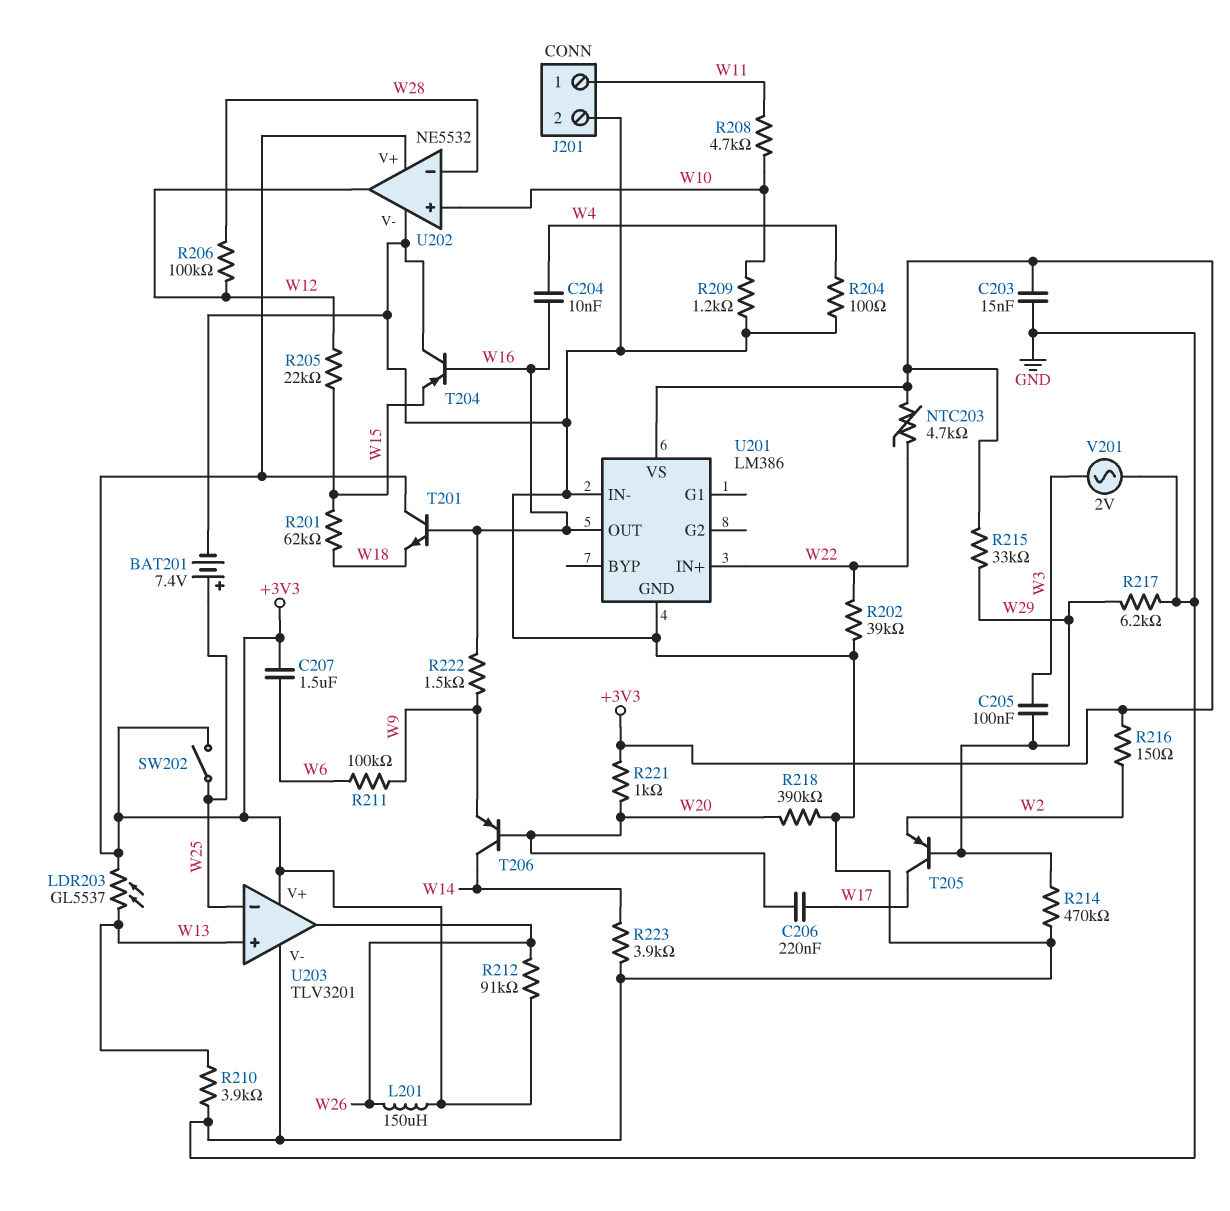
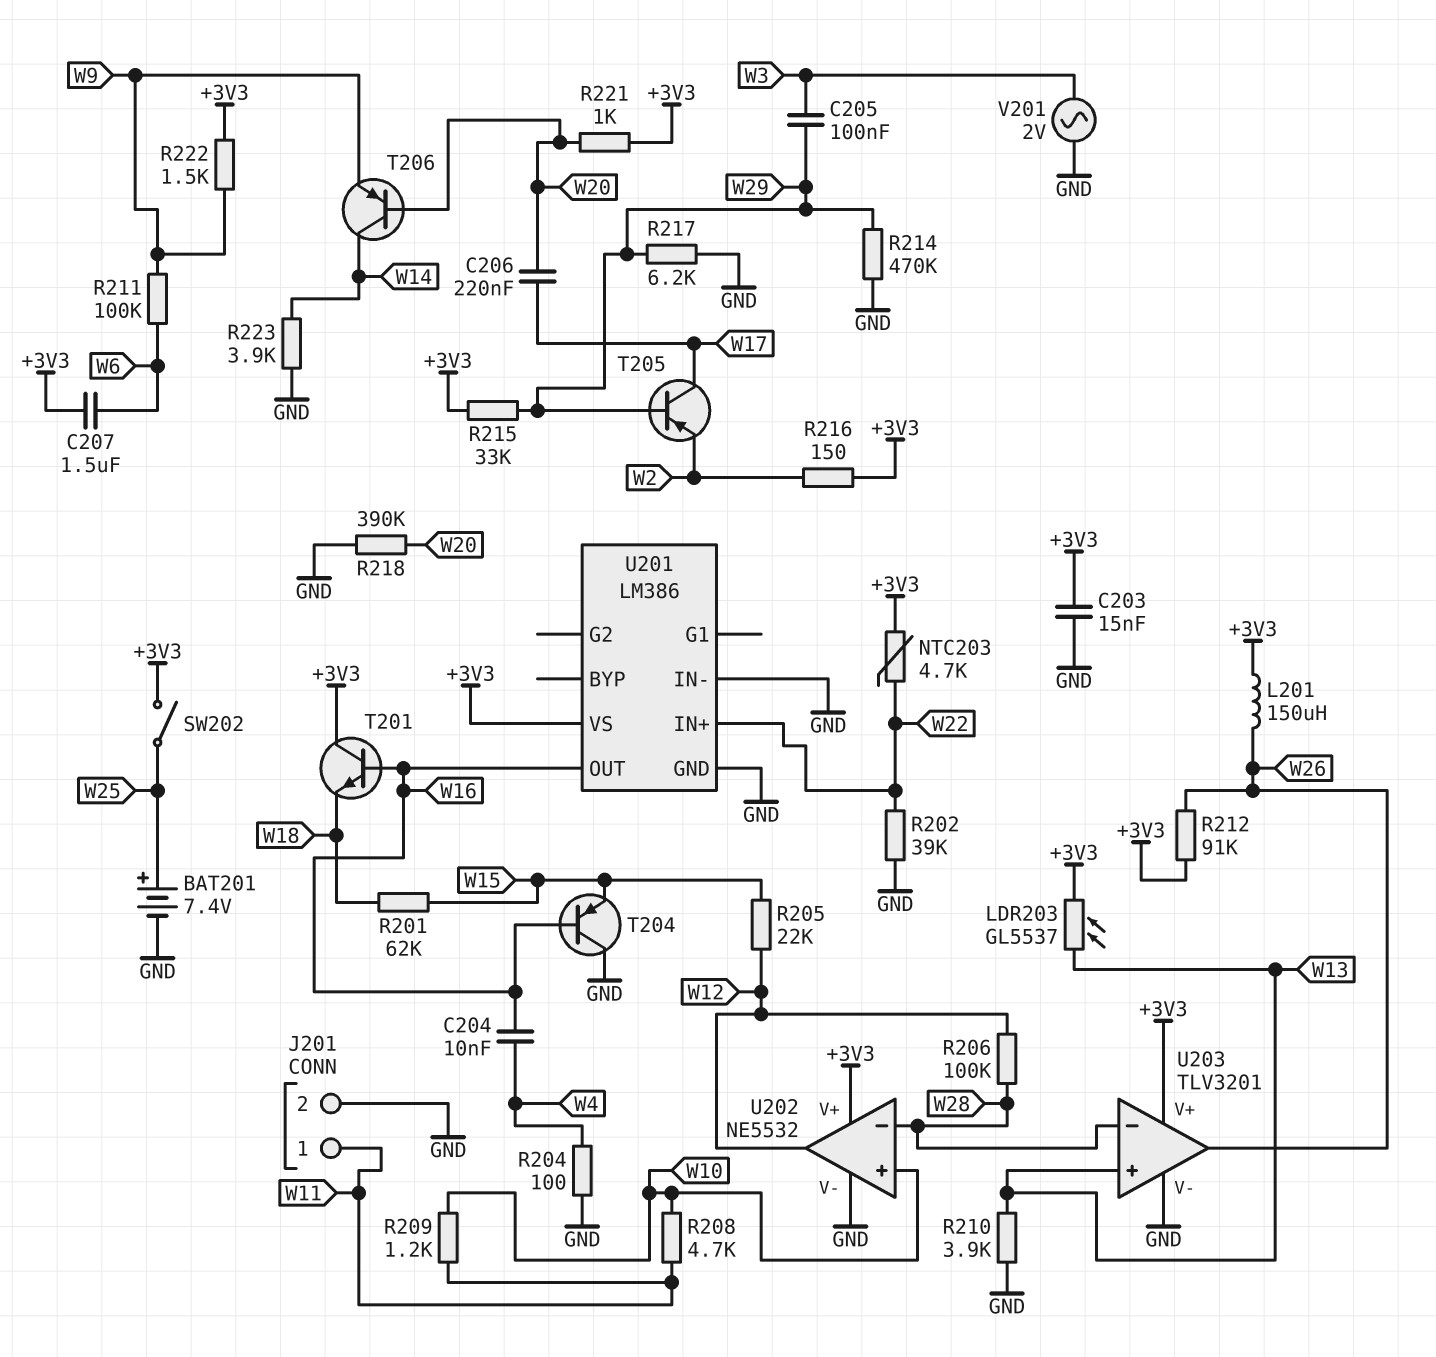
R209: 1.2k (GND, W10) -> 1.2k (W10, W11)
R222: 1.5k (W9, W16) -> 1.5k (+3V3, W9)
U203 pin in-: W25 -> W28

